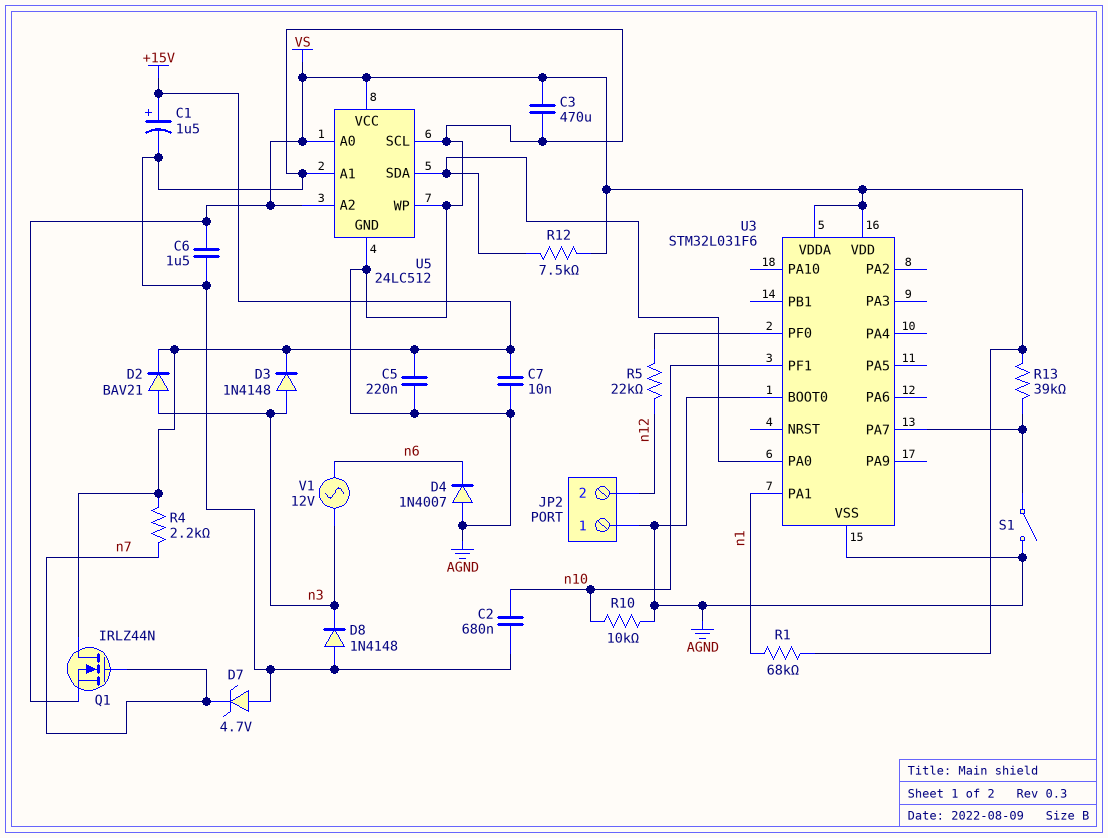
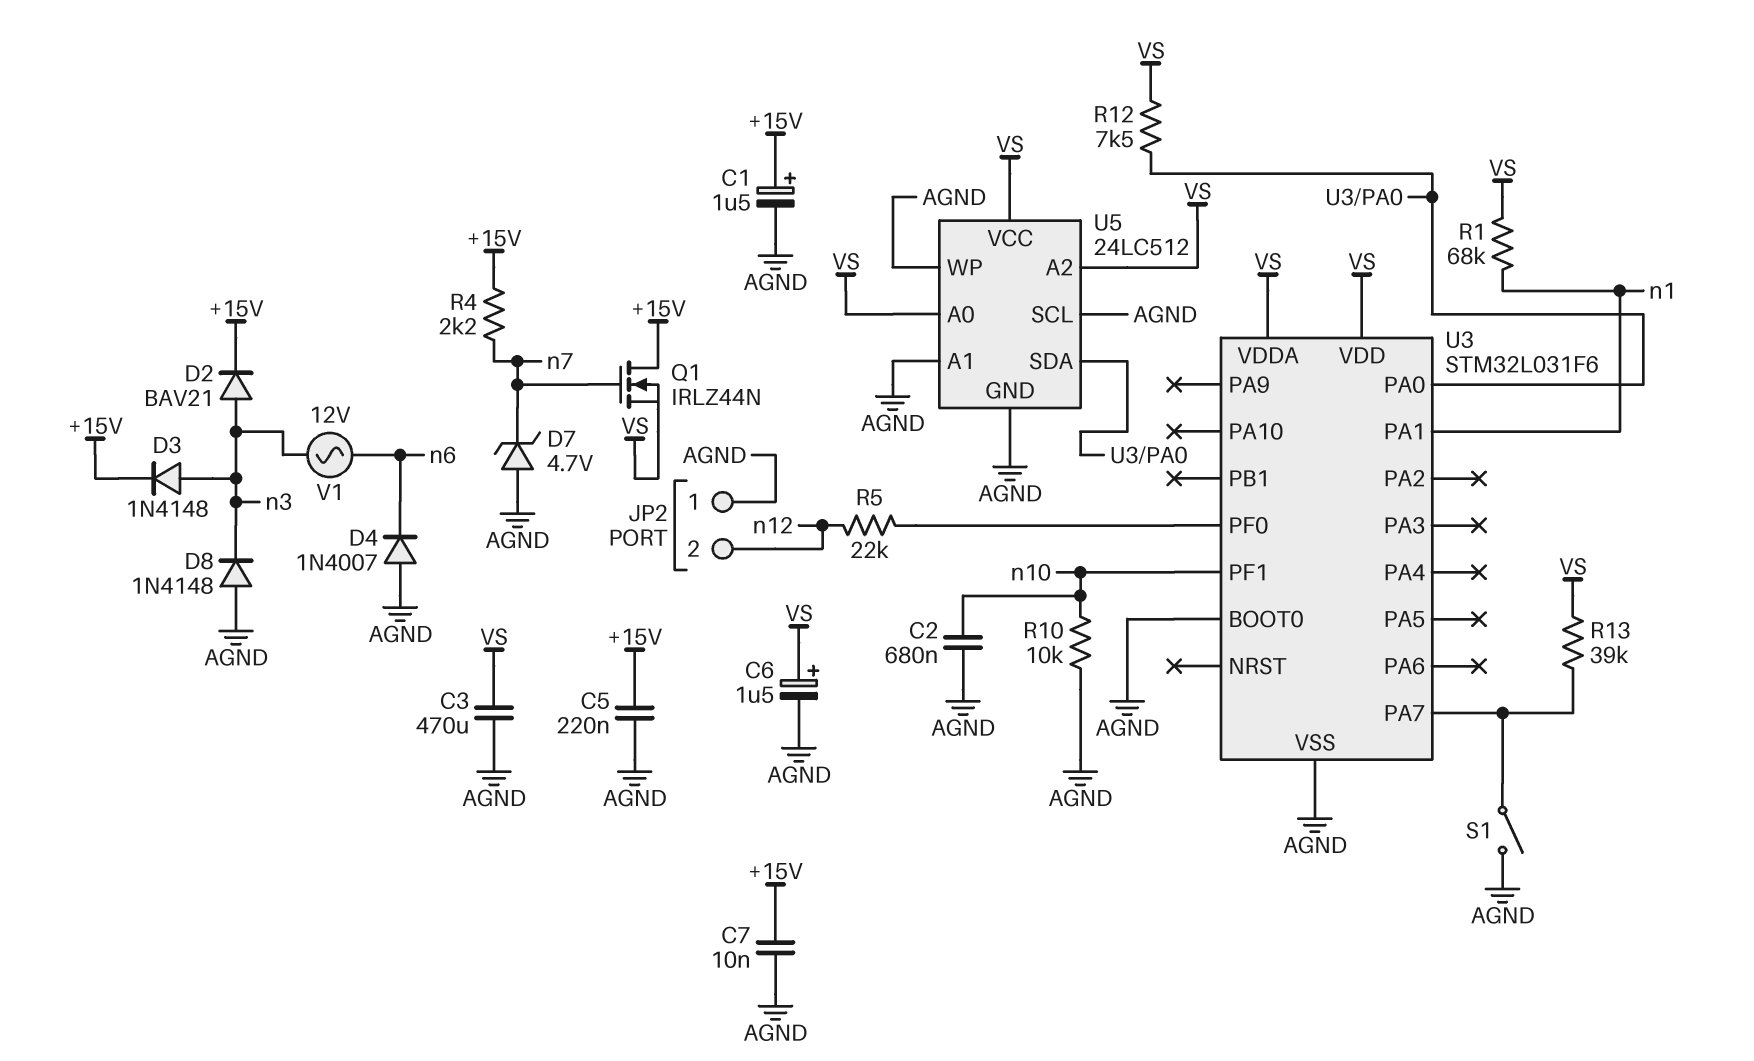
C6: 1.5uF (AGND, VS) -> 1.5uF (plus VS, minus AGND)

